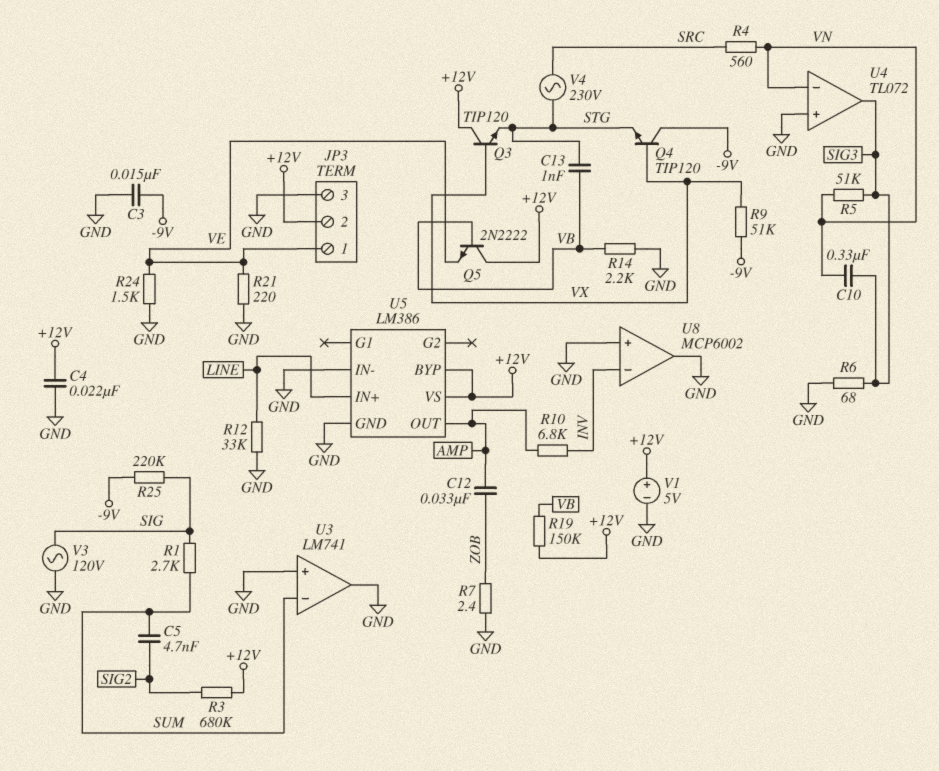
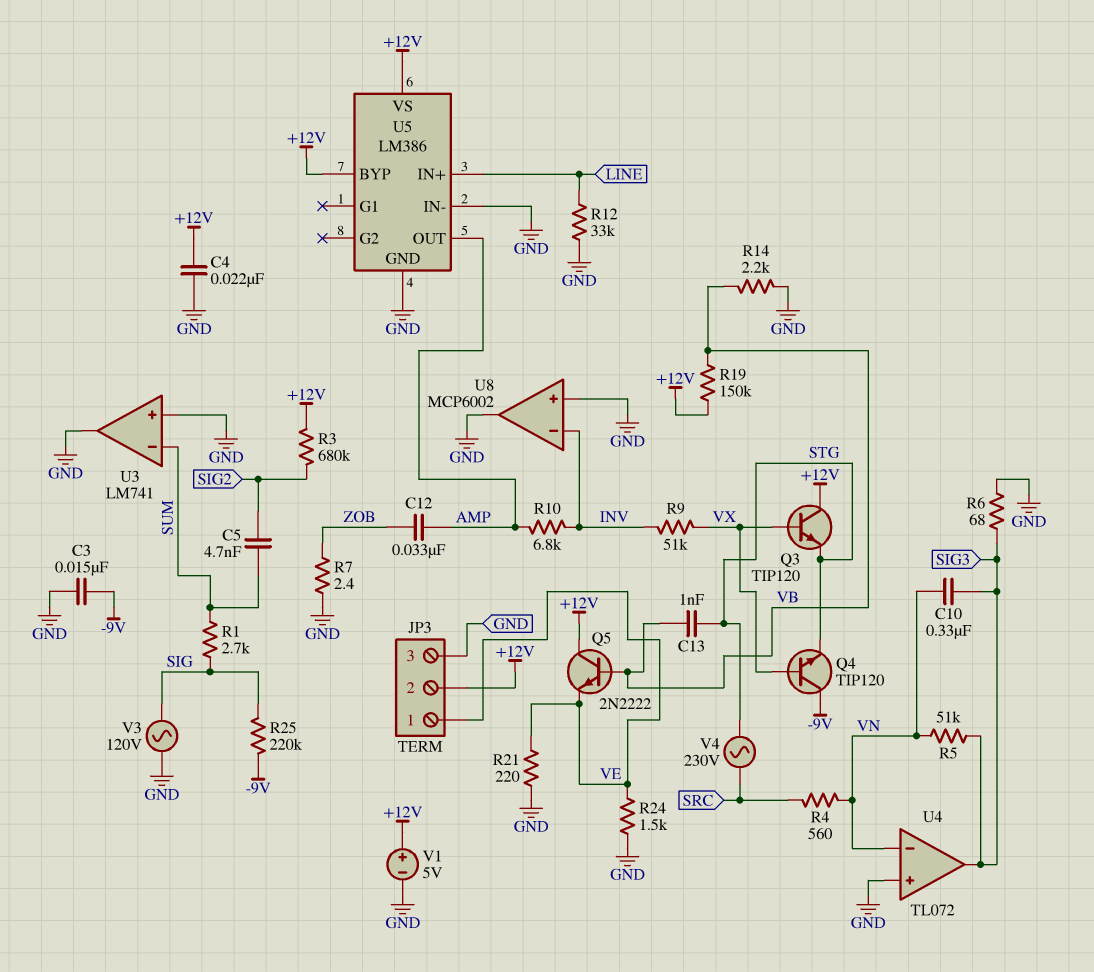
R9: 51k (-9V, VX) -> 51k (INV, VX)

